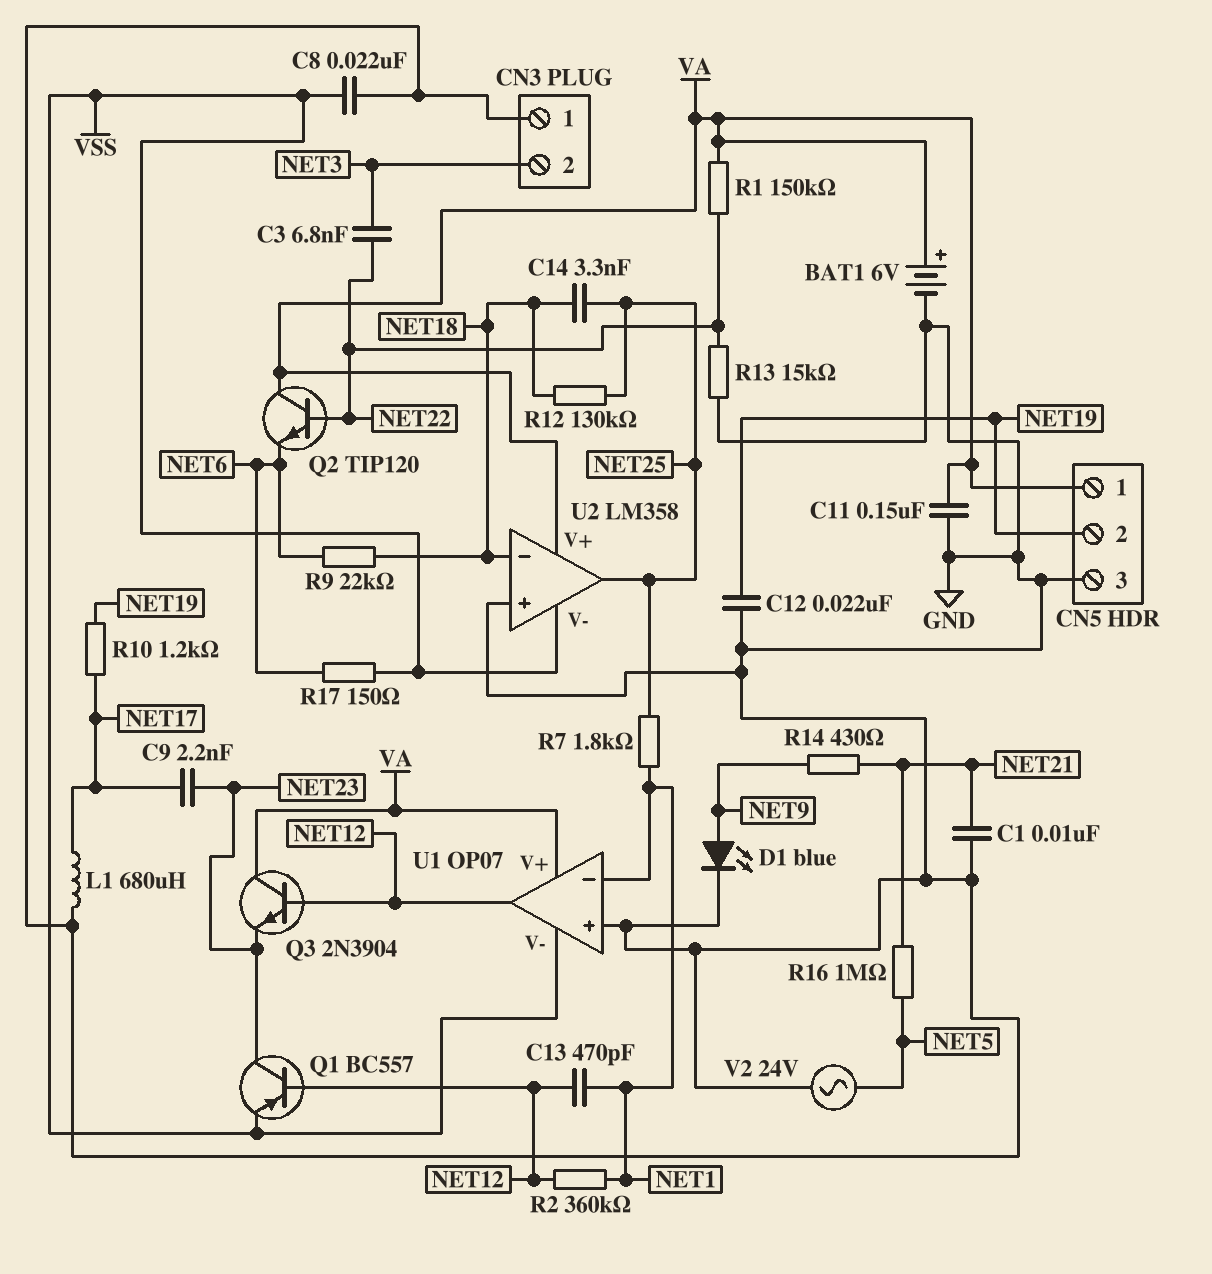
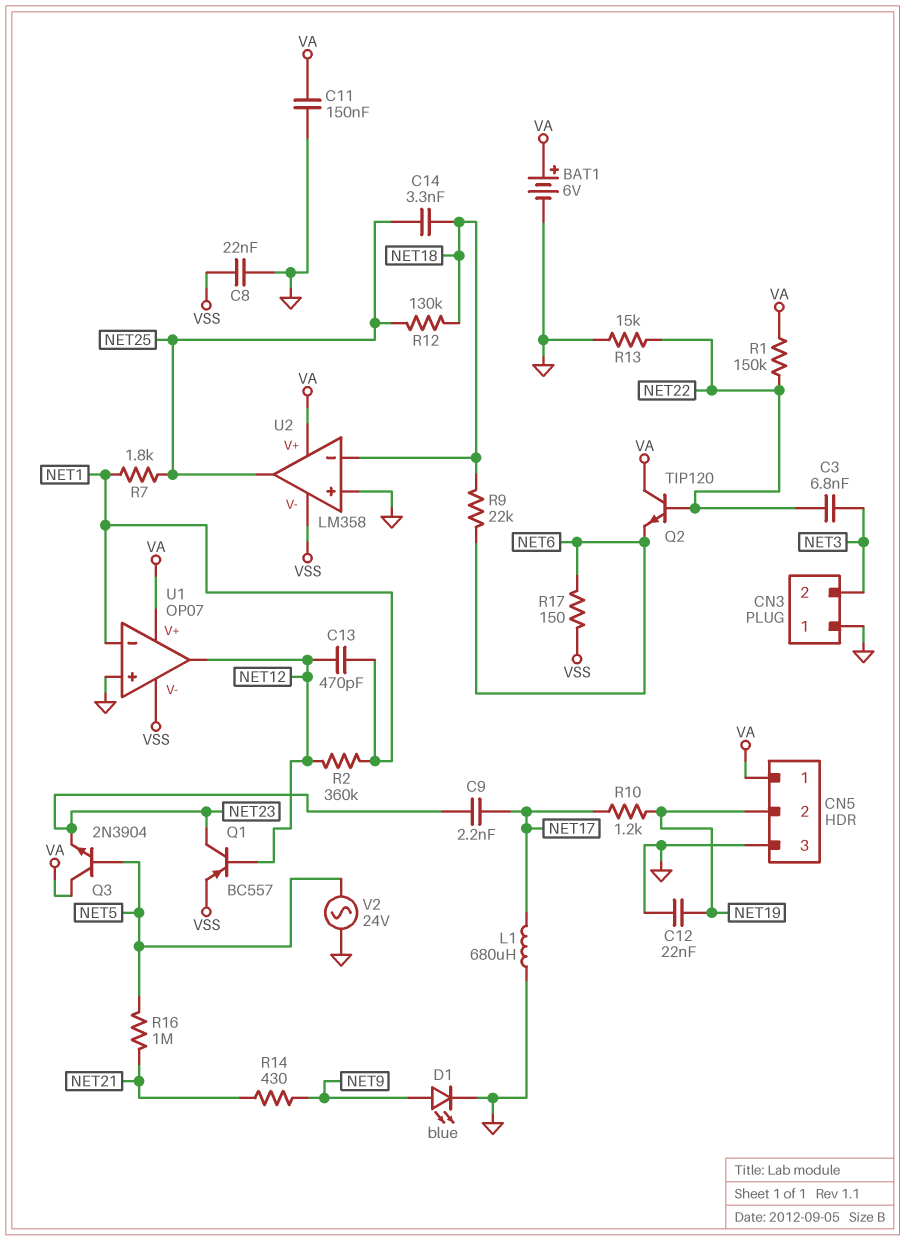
C1: 10nF (GND, NET21) -> none
Q3: NPN 2N3904 (B NET12, C VA, E NET23) -> NPN 2N3904 (B NET5, C VA, E NET23)

